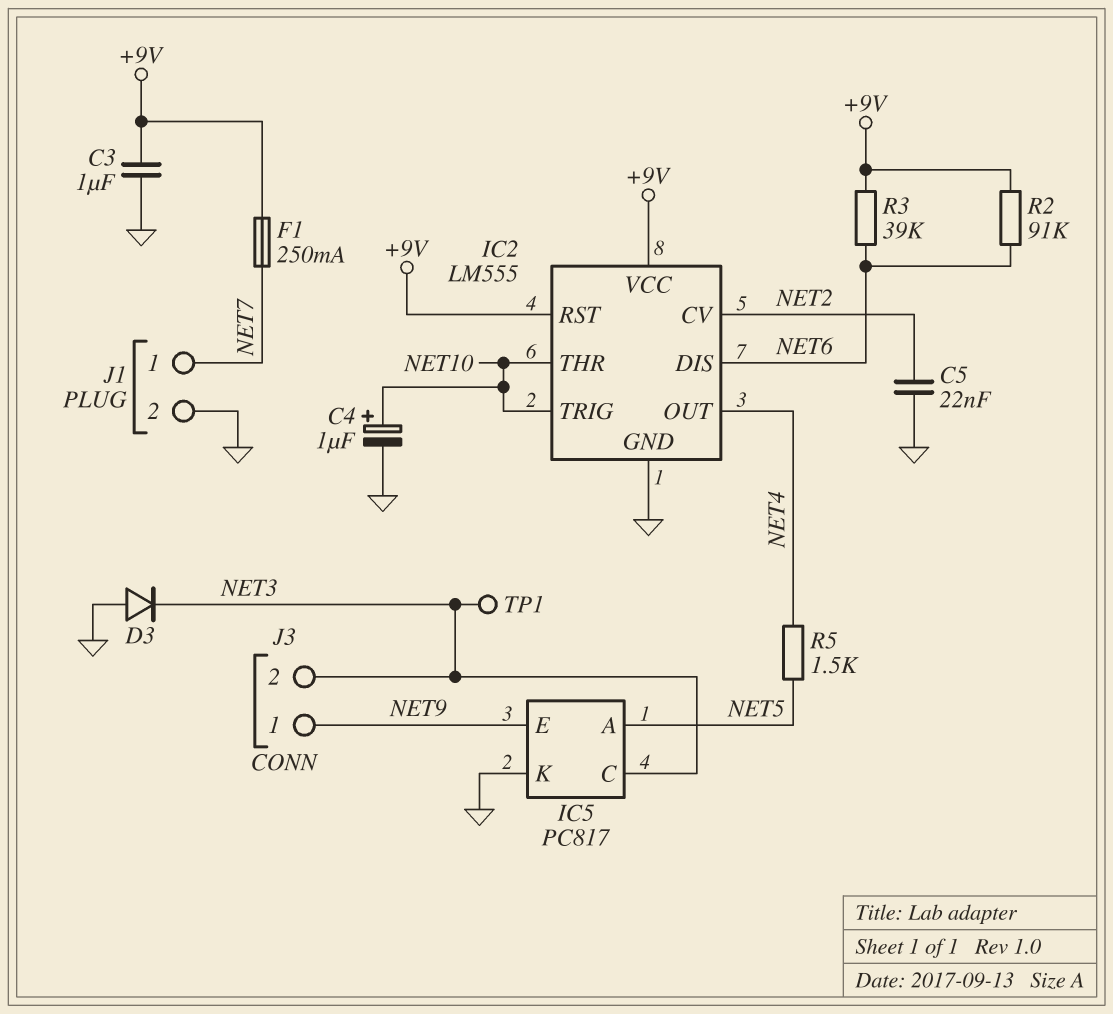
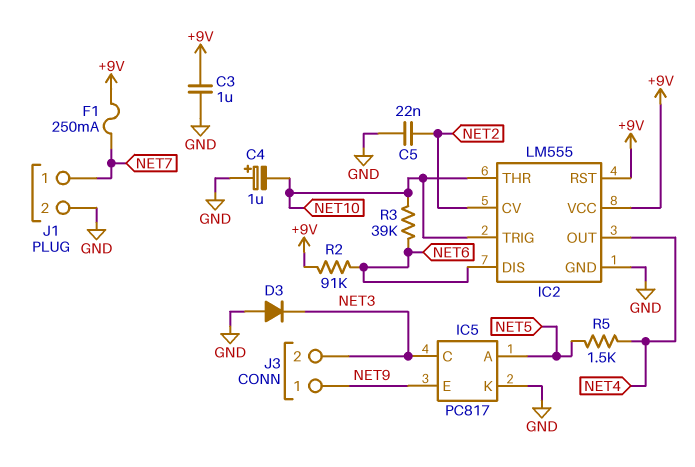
C4: 1uF (plus NET10, minus GND) -> 1uF (plus GND, minus NET10)
R3: 39k (+9V, NET6) -> 39k (NET6, NET10)
TP1: test point (NET3) -> none

